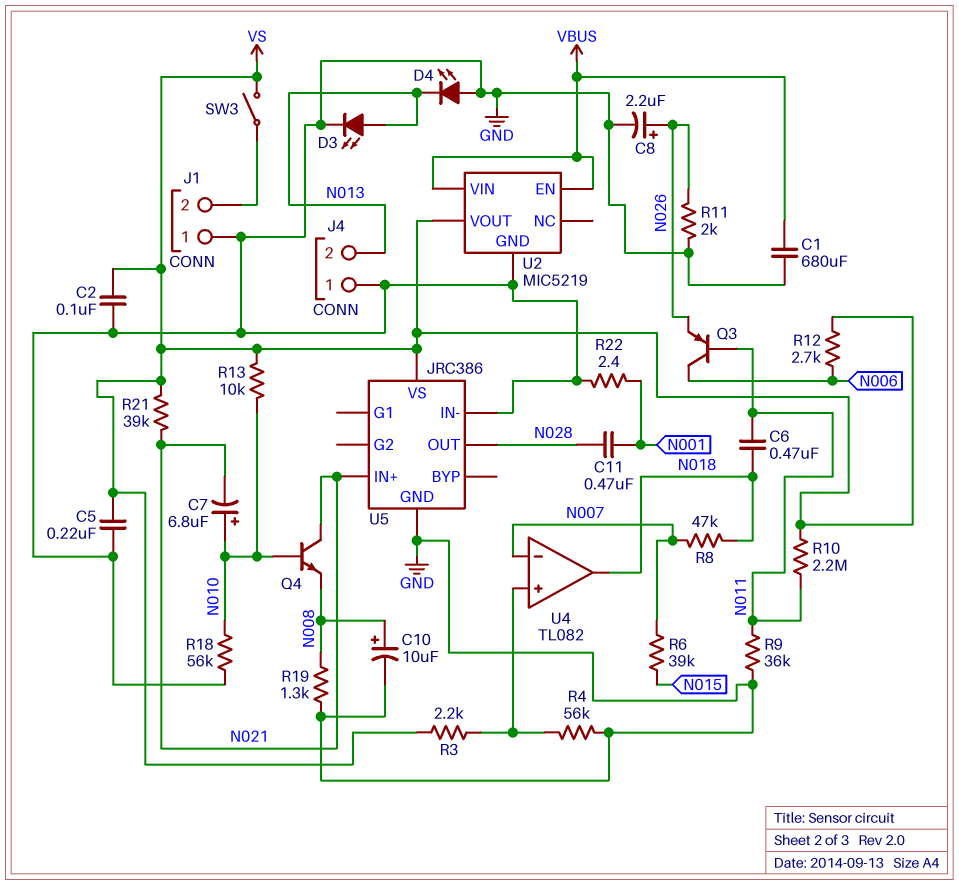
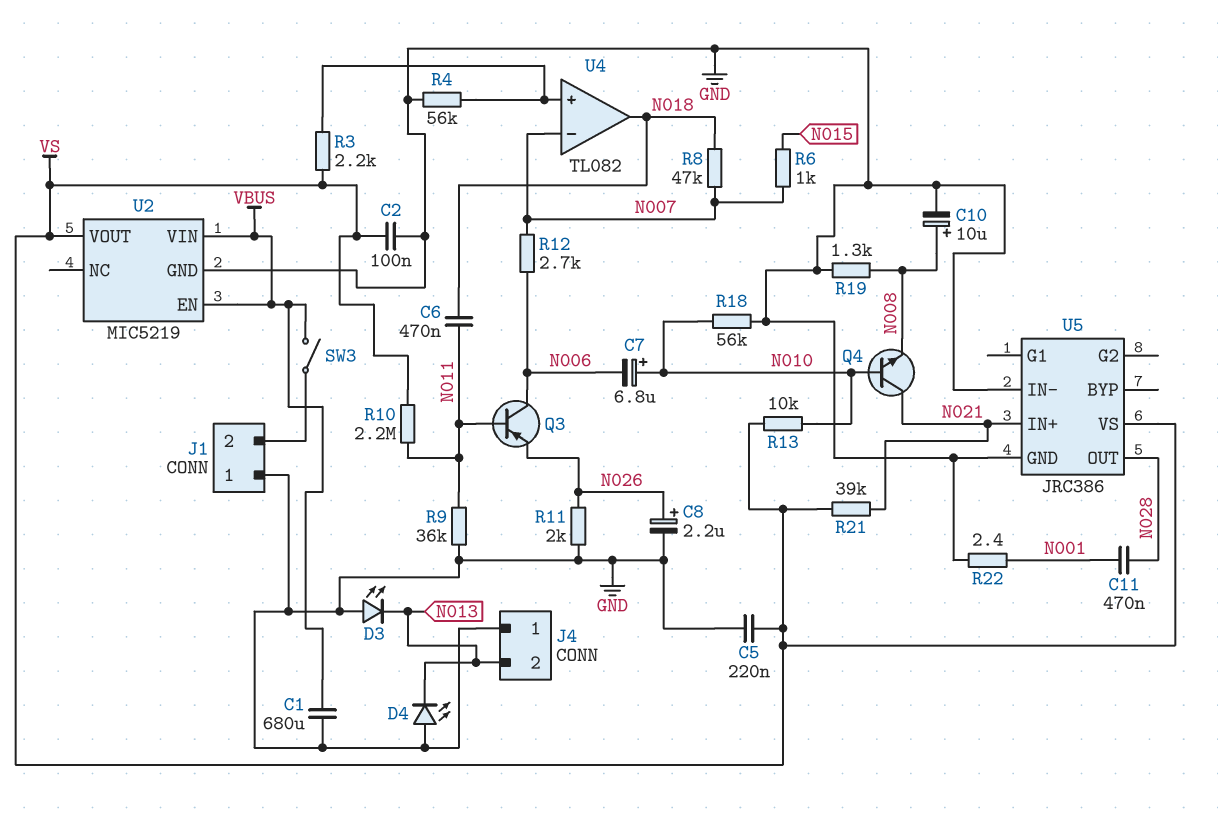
C7: 6.8uF (plus N010, minus N021) -> 6.8uF (plus N010, minus N006)
D3: LED (A N013, K GND) -> LED (A GND, K N013)
R6: 39k (N007, N015) -> 1k (N007, N015)
R12: 2.7k (N006, VS) -> 2.7k (N006, N007)
SW3: switch (J1/2, VS) -> switch (J1/2, VBUS)

